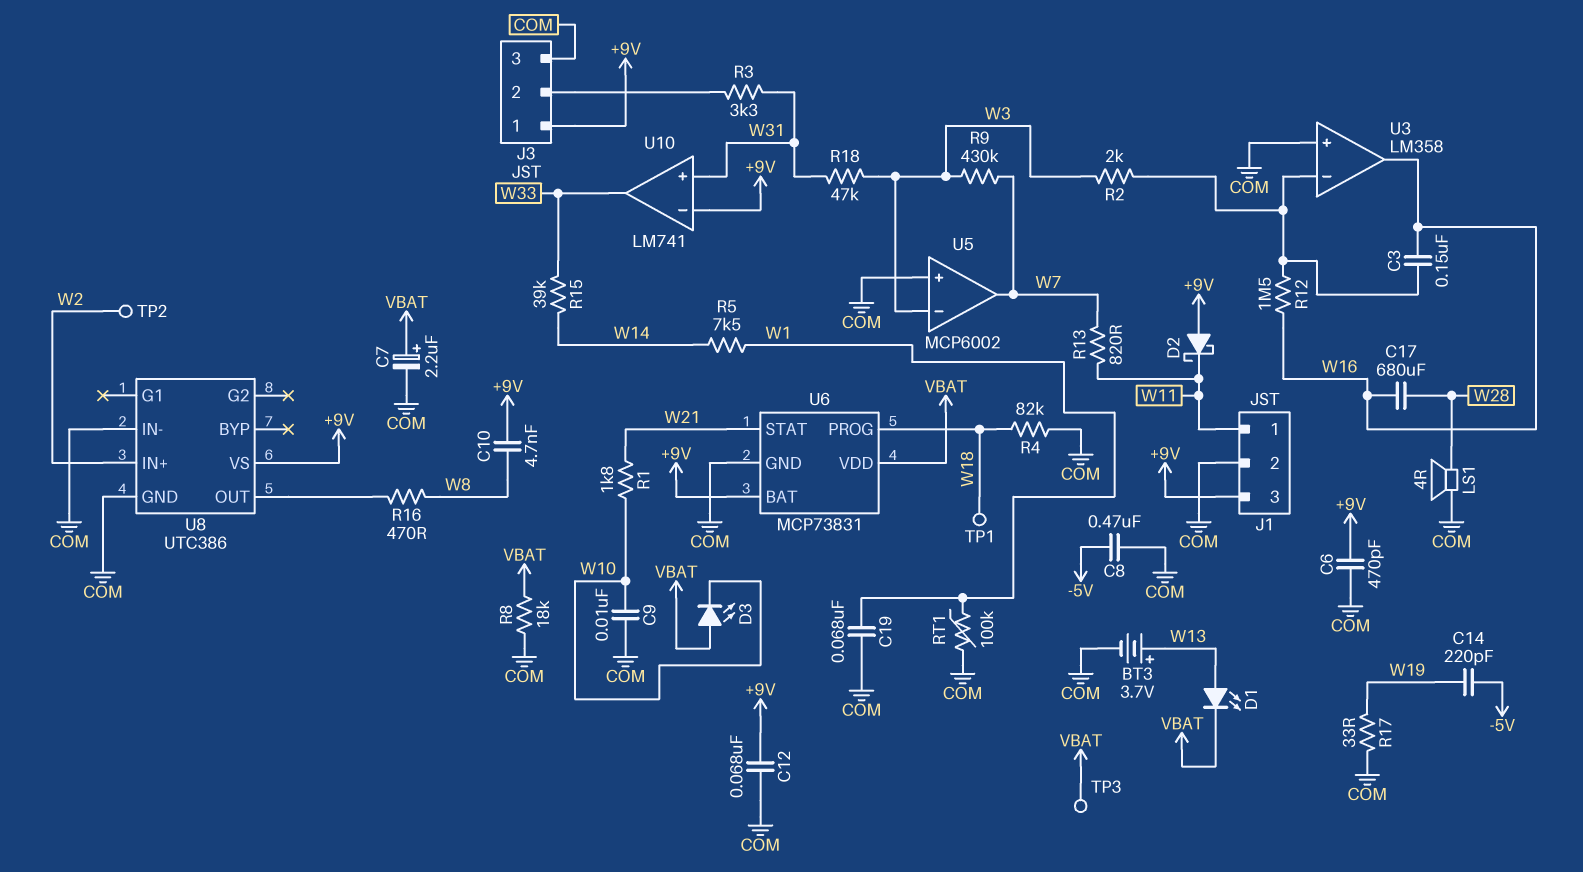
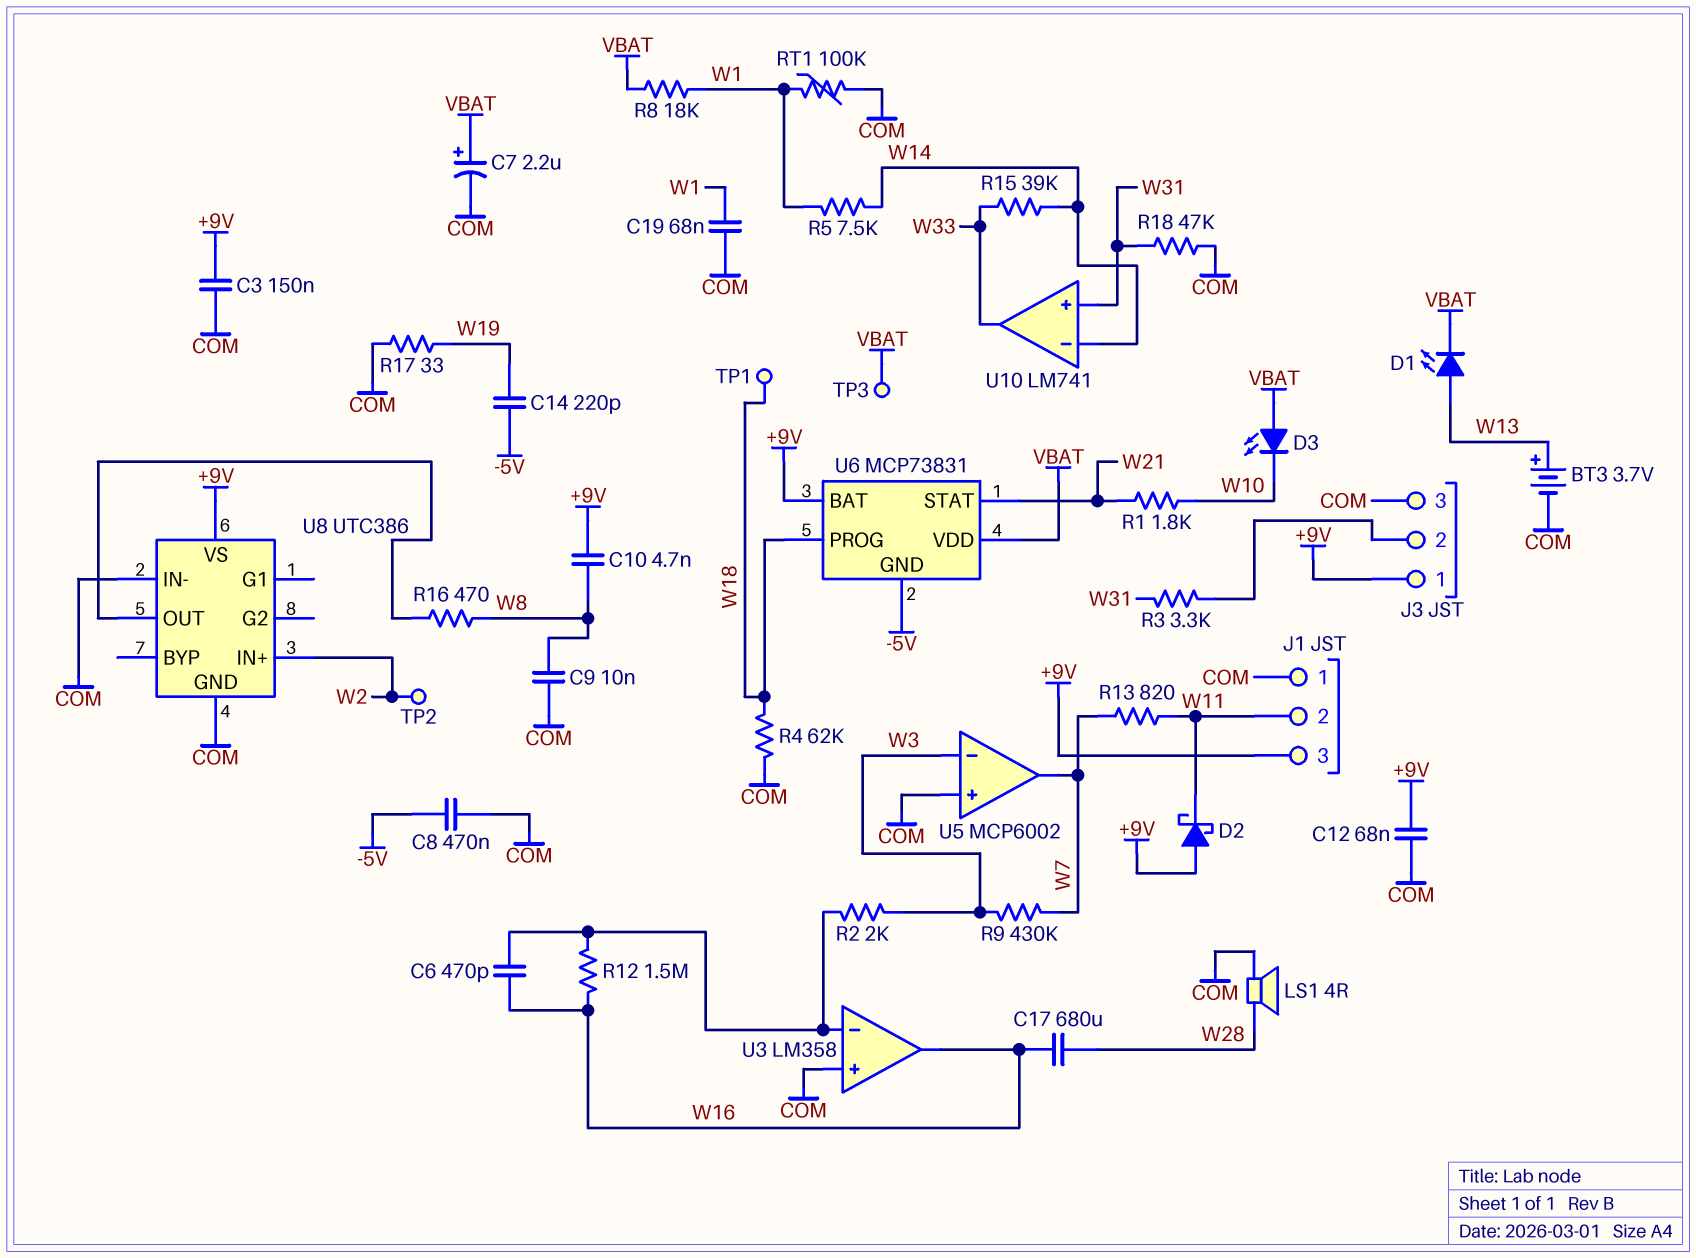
C3: 150nF (U3/in-, W16) -> 150nF (+9V, COM)
C6: 470pF (+9V, COM) -> 470pF (U3/in-, W16)
C9: 10nF (COM, W10) -> 10nF (COM, W8)
J1 pin 1: W11 -> COM
J1 pin 2: COM -> W11
R4: 82k (COM, W18) -> 62k (COM, W18)
R8: 18k (COM, VBAT) -> 18k (VBAT, W1)
R18: 47k (W3, W31) -> 47k (COM, W31)
U6 pin GND: COM -> -5V
U10 pin in-: +9V -> W14

